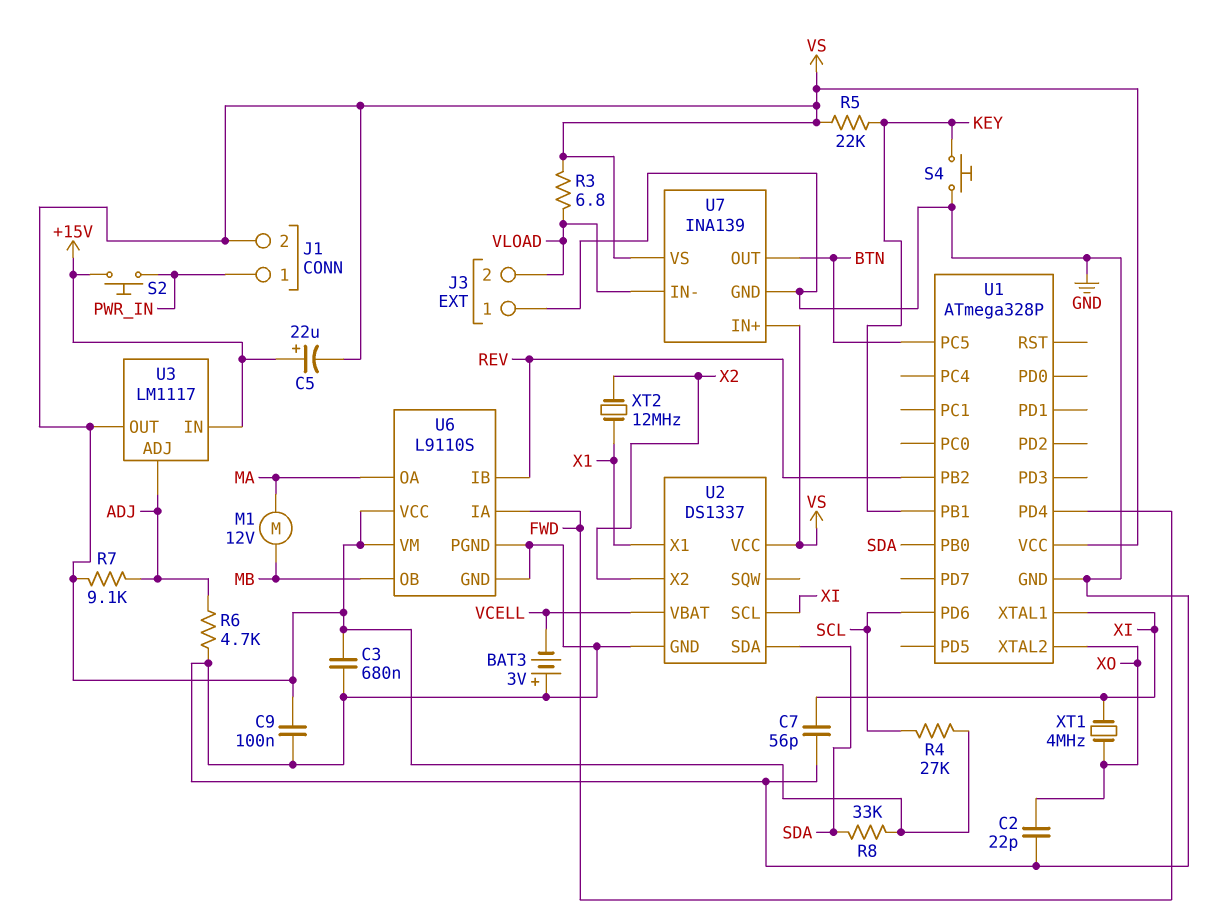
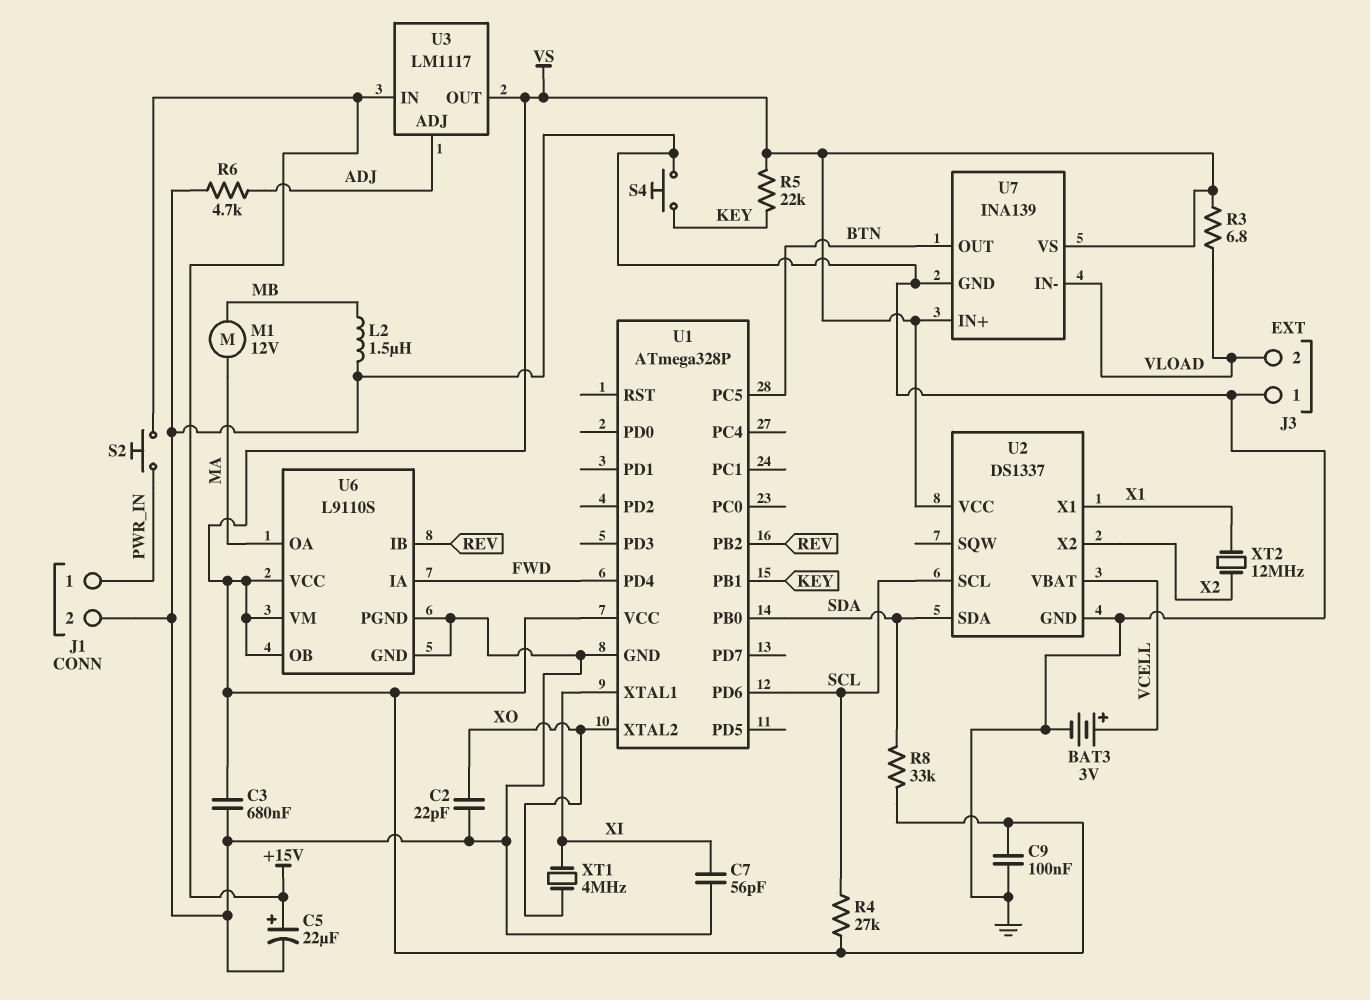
BAT3: 3V (plus GND, minus VCELL) -> 3V (plus VCELL, minus GND)
C5: 22uF (plus +15V, minus VS) -> 22uF (plus +15V, minus GND)
J1 pin 2: VS -> GND
L2: none -> 1.5uH (GND, MB)
R7: 9.1k (ADJ, VS) -> none
U2 pin SCL: XI -> SCL
U6 pin OB: MB -> VS

